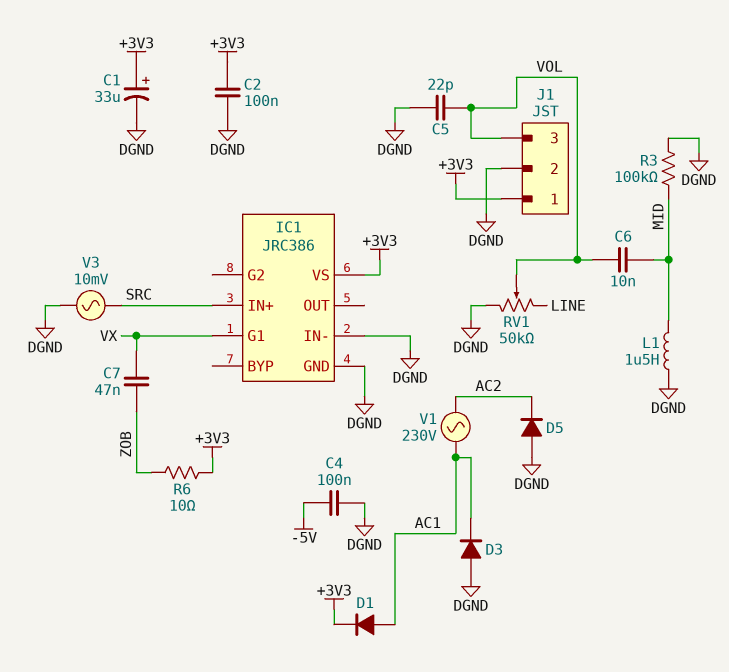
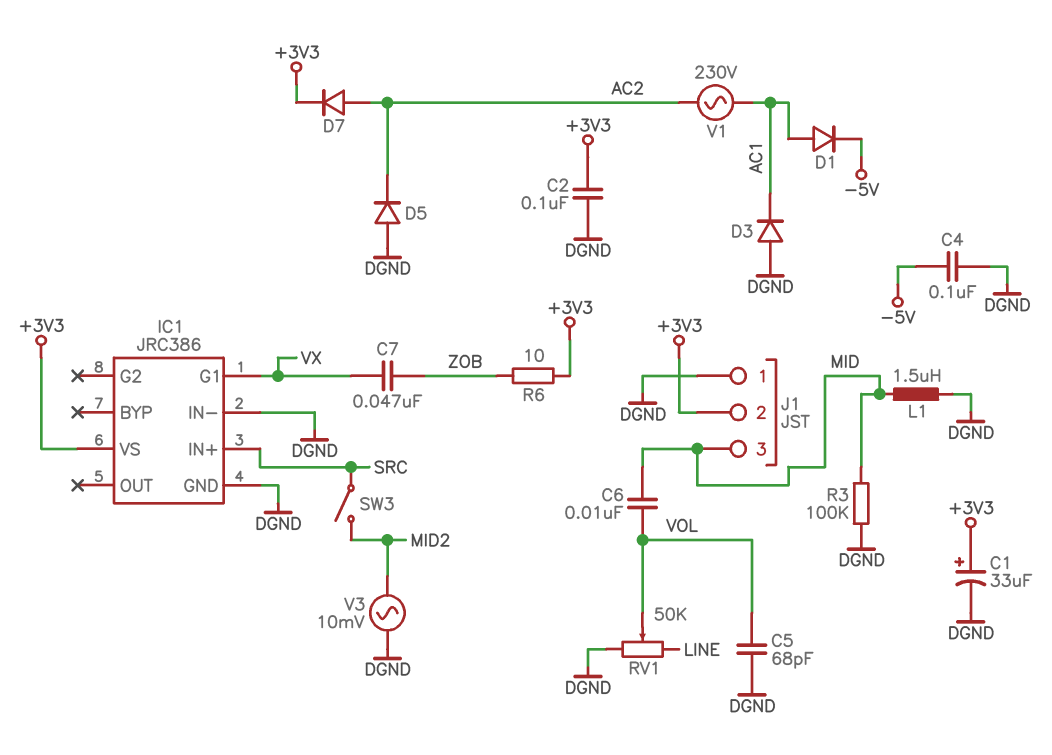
C5: 22pF (DGND, VOL) -> 68pF (DGND, VOL)
D1: diode (A AC1, K +3V3) -> diode (A AC1, K -5V)
D7: none -> diode (A AC2, K +3V3)
J1 pin 1: +3V3 -> DGND
J1 pin 2: DGND -> +3V3
J1 pin 3: VOL -> MID
SW3: none -> switch (MID2, SRC)
V3: AC 10mV (DGND, SRC) -> AC 10mV (DGND, MID2)

